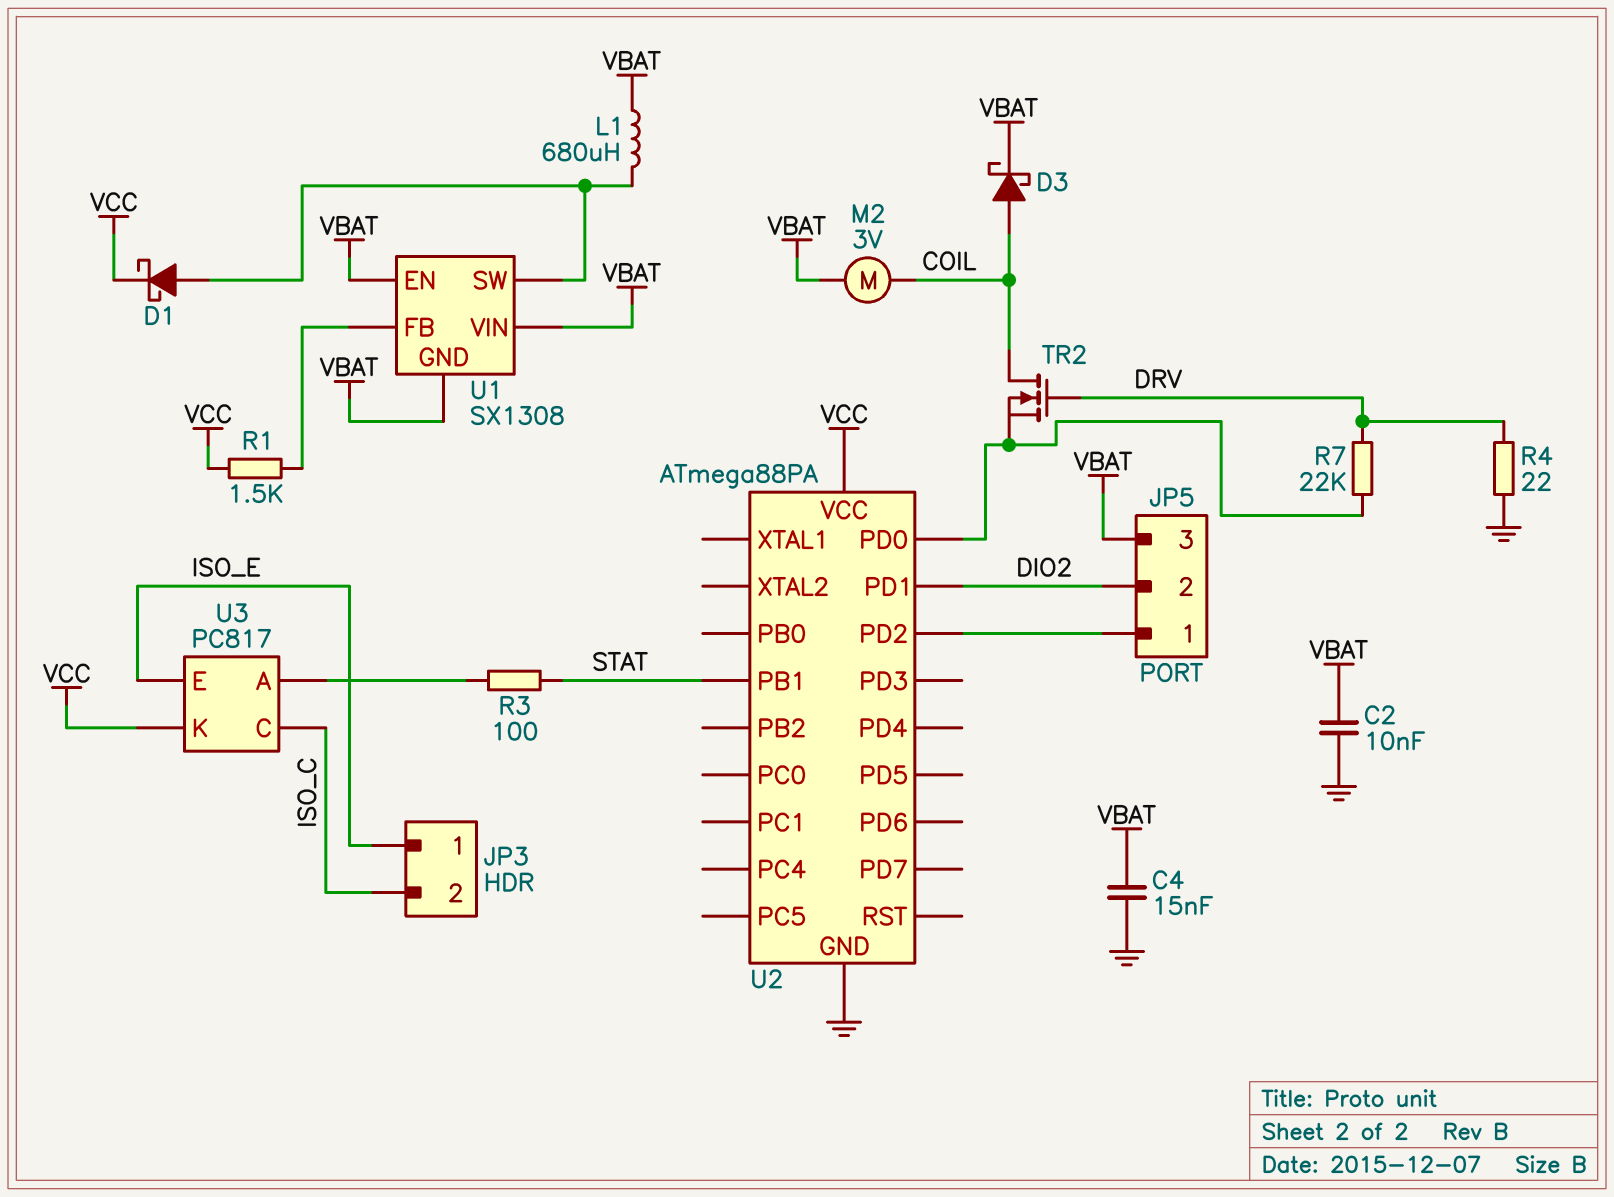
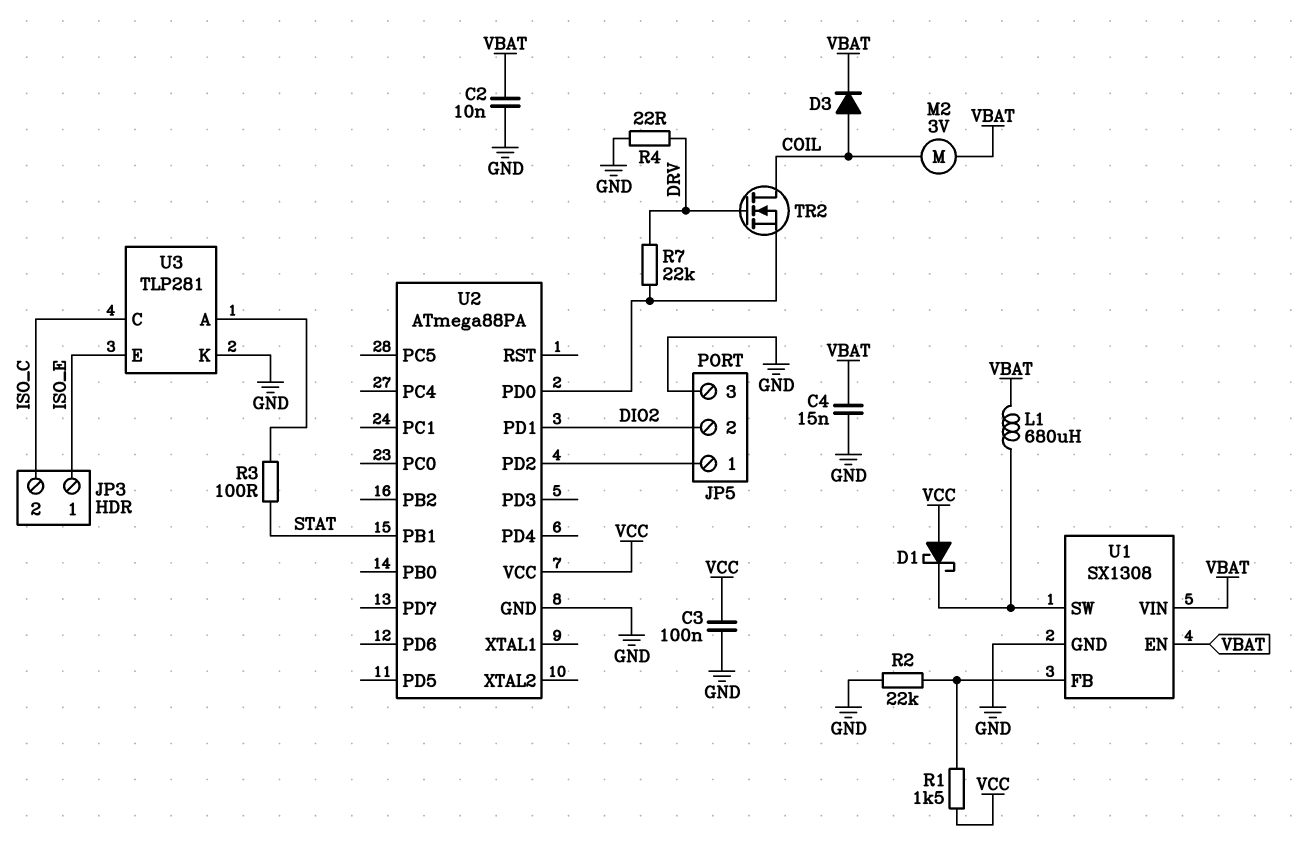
C3: none -> 100nF (GND, VCC)
D1: schottky (A U1/SW, K VCC) -> schottky (A VCC, K U1/SW)
D3: schottky (A COIL, K VBAT) -> diode (A COIL, K VBAT)
JP5 pin 3: VBAT -> GND
R2: none -> 22k (GND, U1/FB)
U1 pin GND: VBAT -> GND
U3: PC817 -> TLP281
U3 pin K: VCC -> GND

